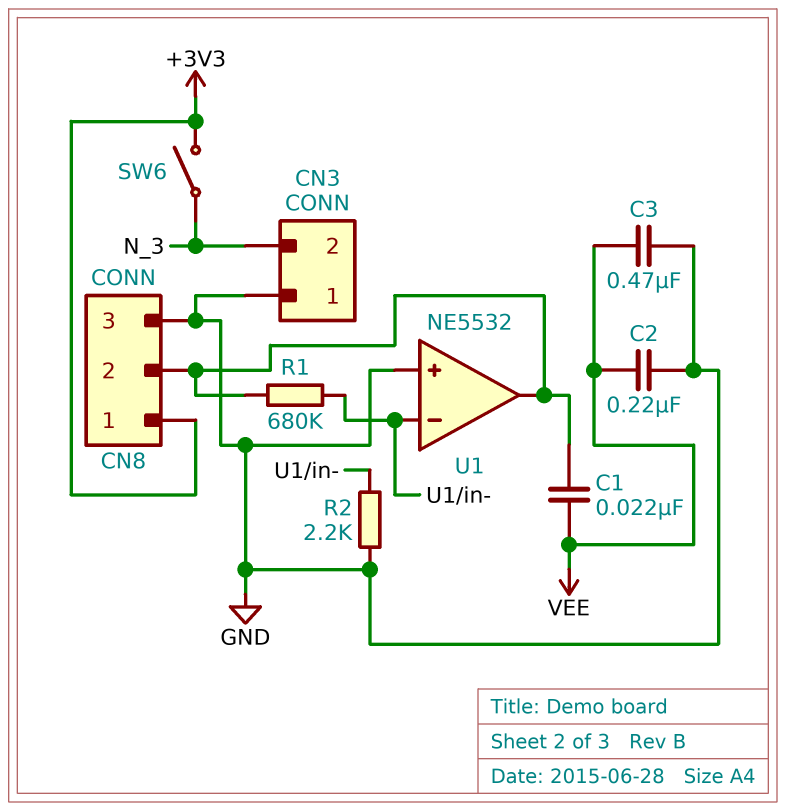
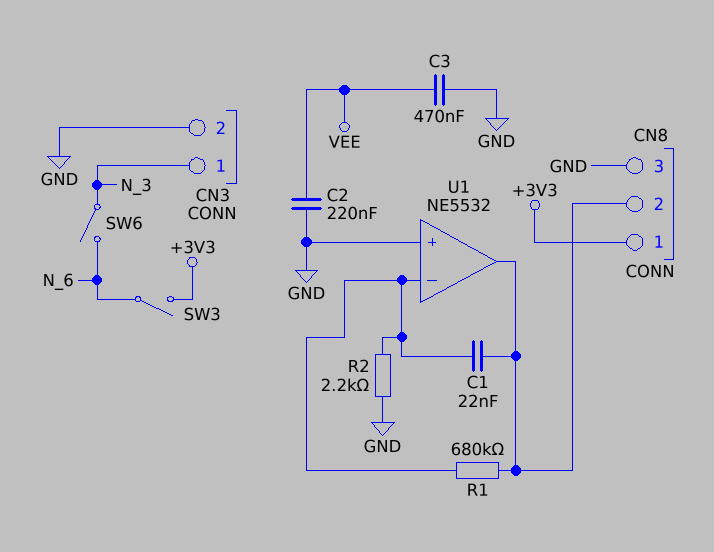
C1: 22nF (CN8/2, VEE) -> 22nF (CN8/2, U1/in-)
CN3 pin 1: GND -> N_3
CN3 pin 2: N_3 -> GND
SW3: none -> switch (+3V3, N_6)
SW6: switch (+3V3, N_3) -> switch (N_3, N_6)

